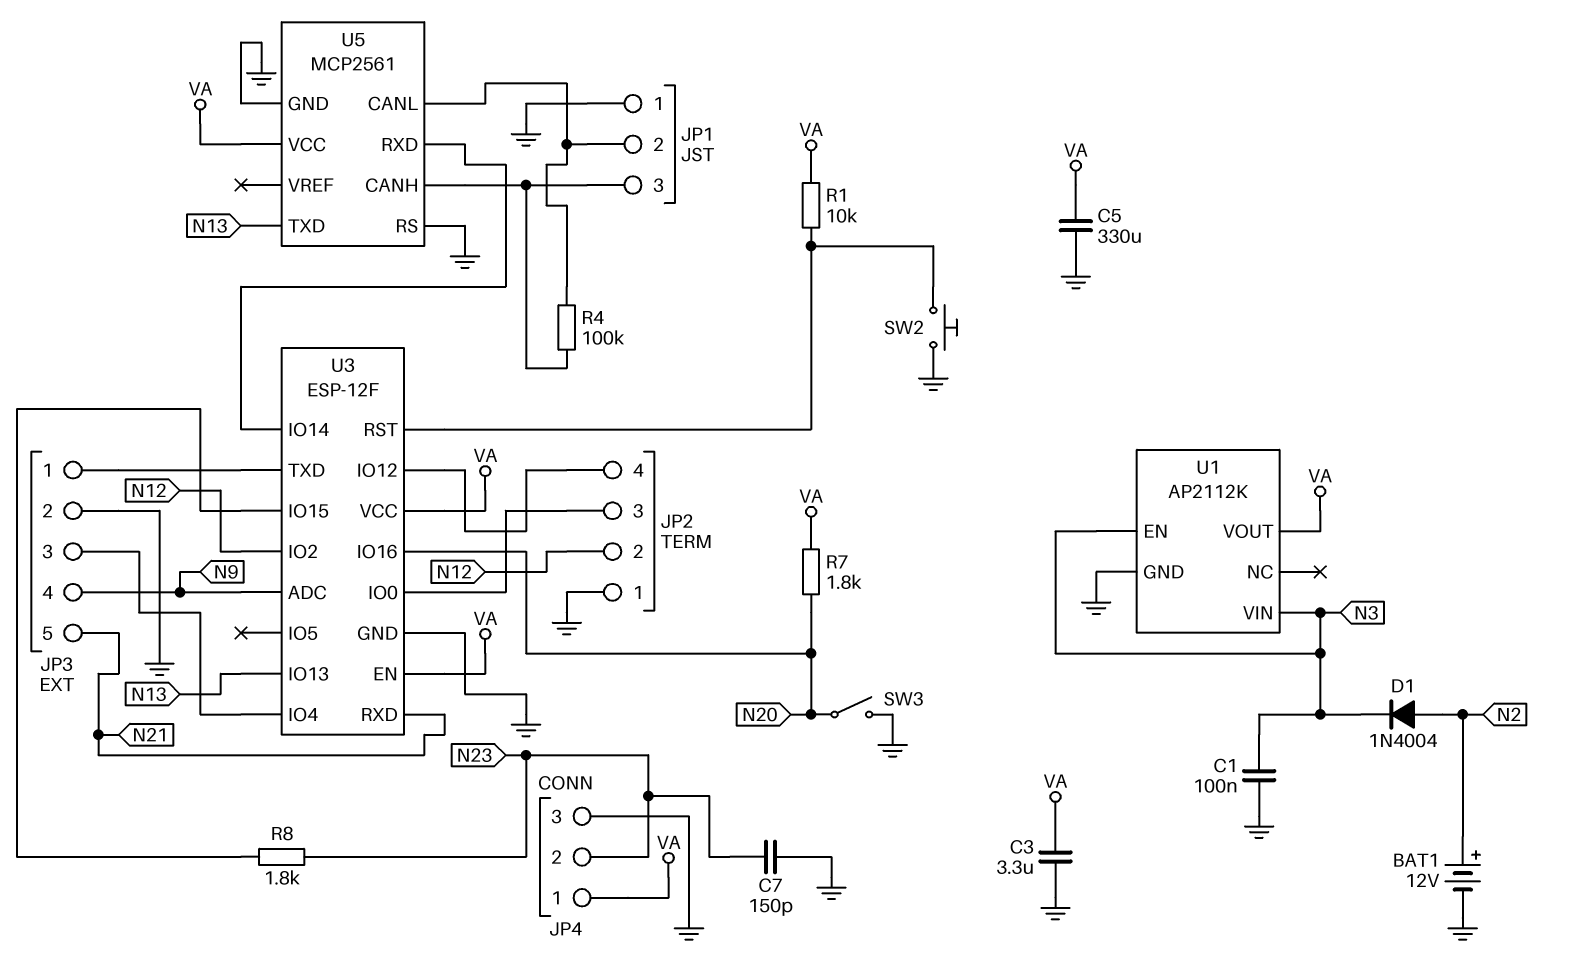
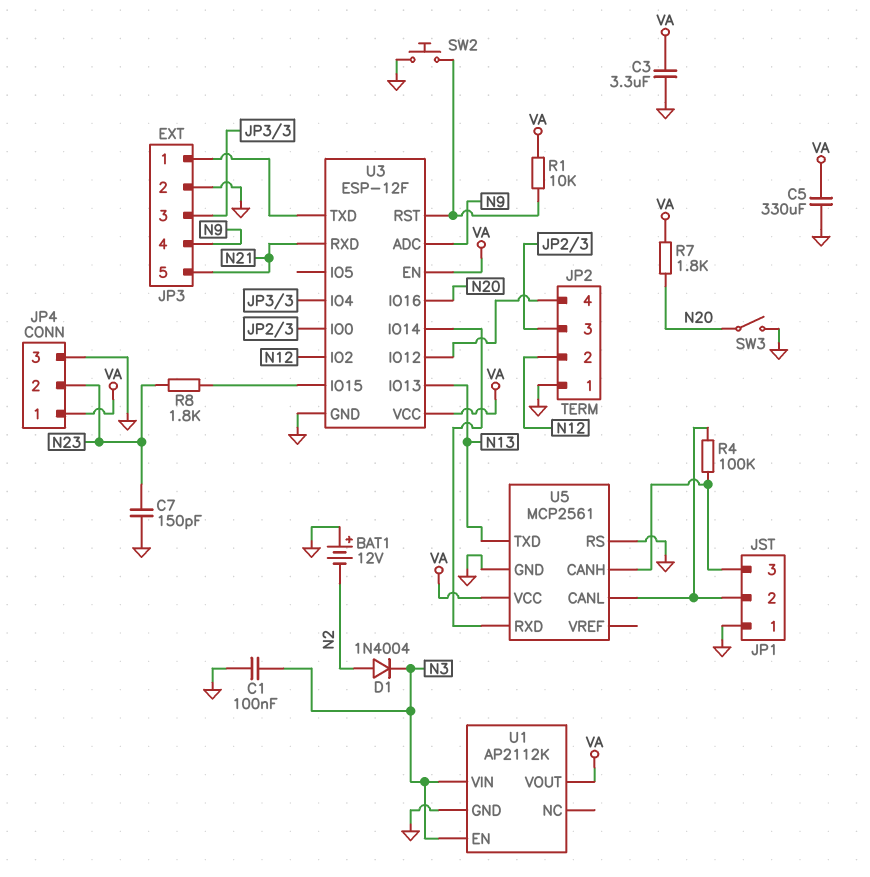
BAT1: 12V (plus N2, minus GND) -> 12V (plus GND, minus N2)

